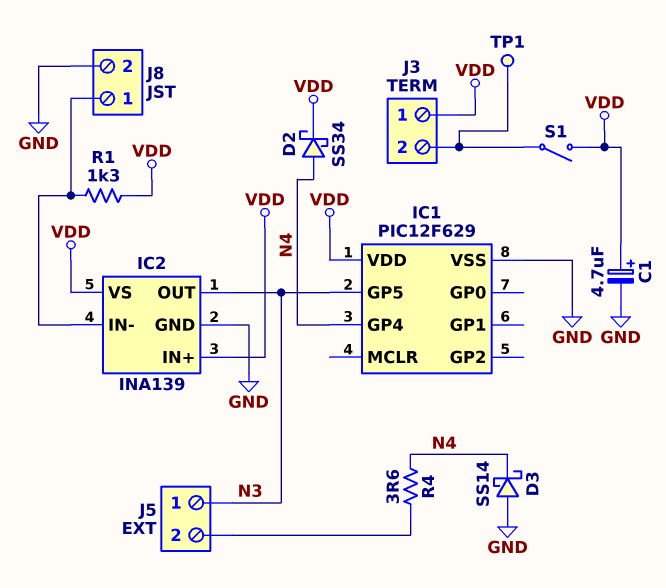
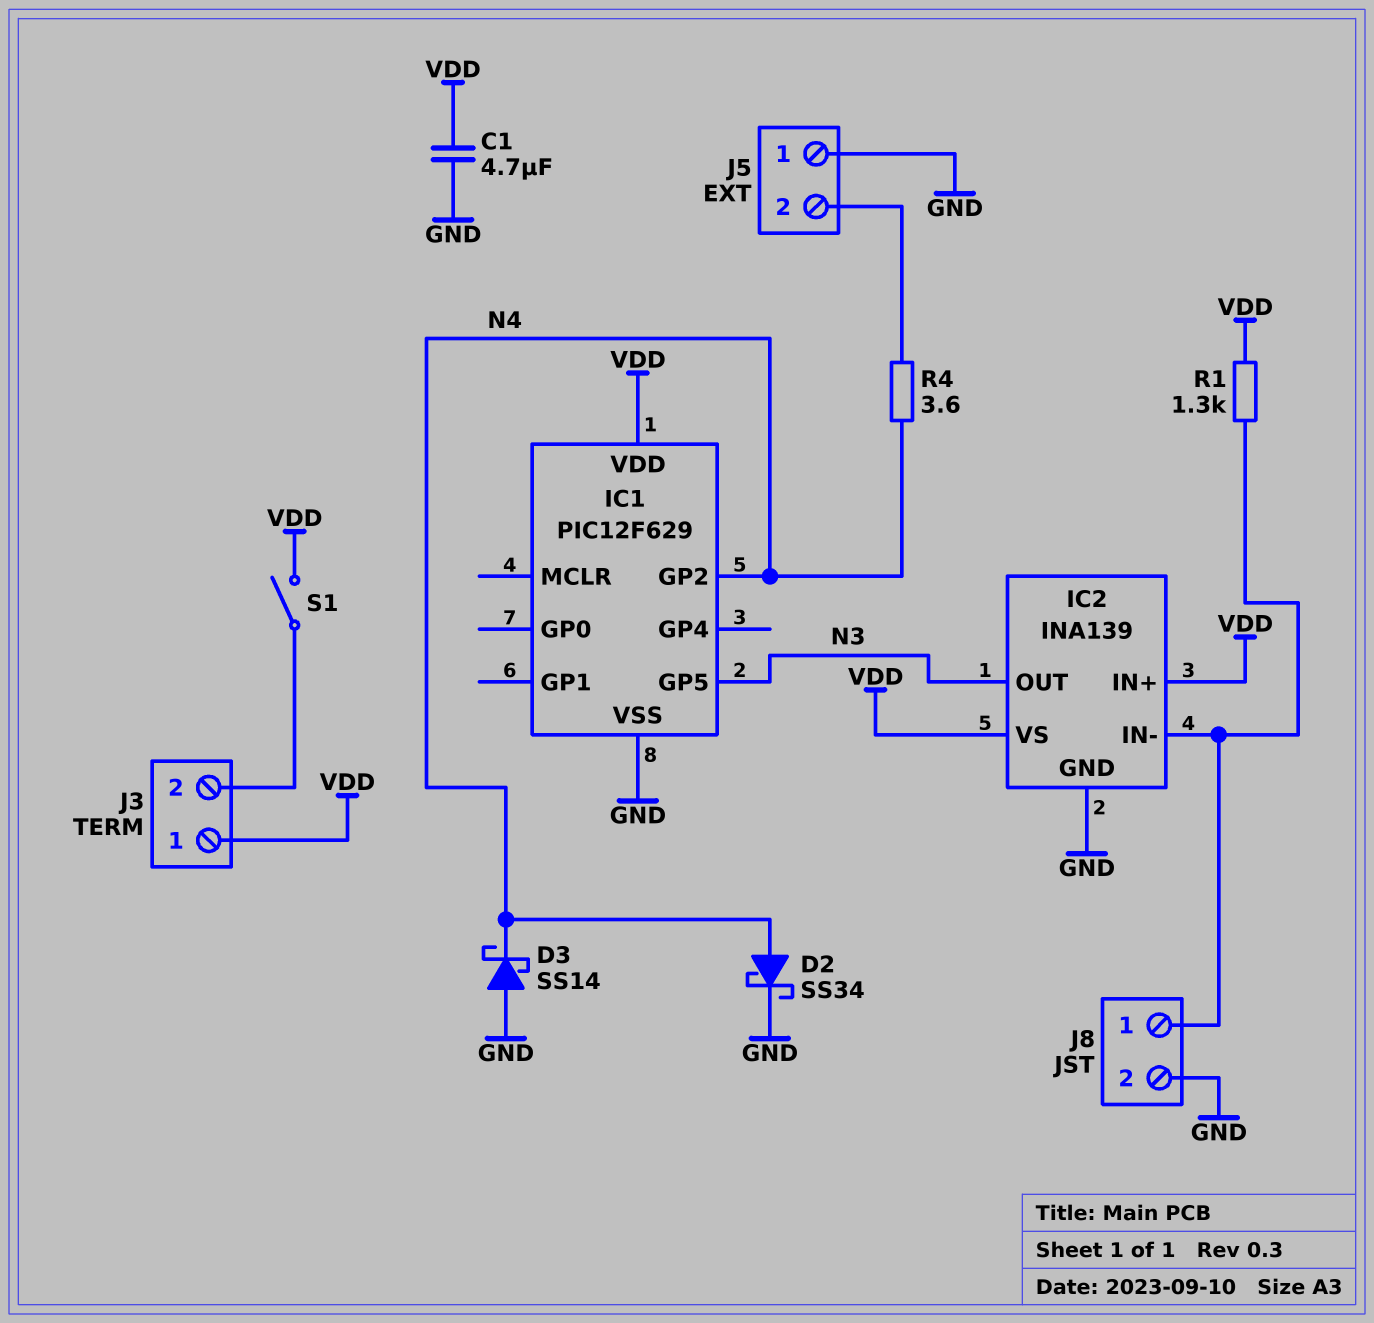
C1: 4.7uF (plus VDD, minus GND) -> 4.7uF (GND, VDD)
D2: schottky SS34 (A N4, K VDD) -> schottky SS34 (A N4, K GND)
IC1 pin GP2: none -> N4
IC1 pin GP4: N4 -> none
J5 pin 1: N3 -> GND
TP1: test point (J3/2) -> none

